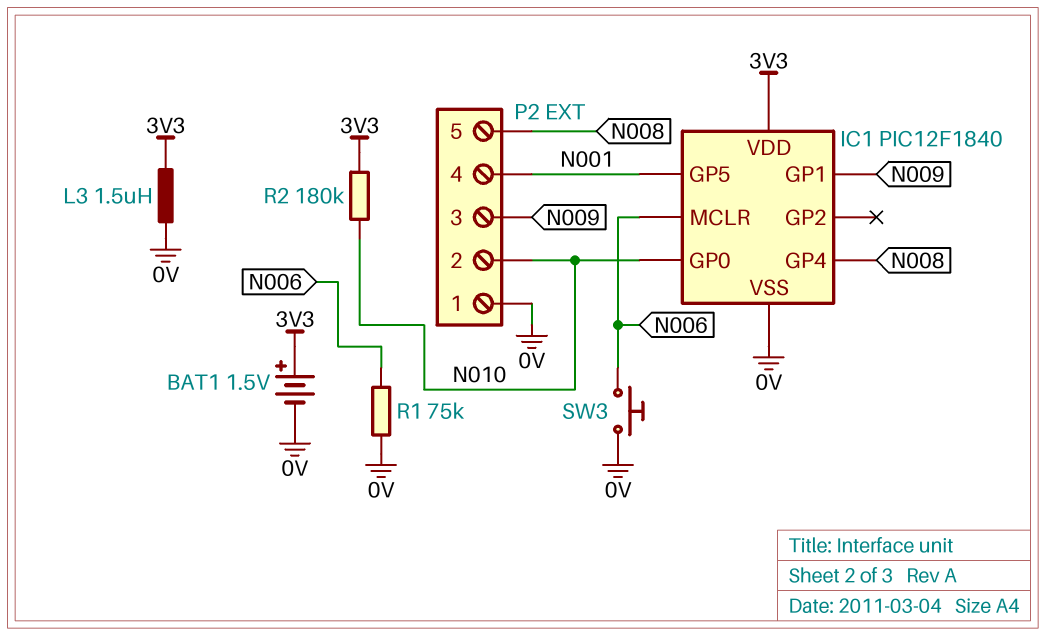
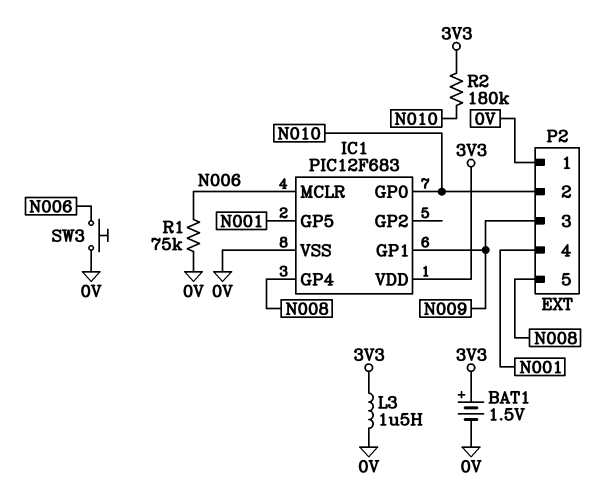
IC1: PIC12F1840 -> PIC12F683

